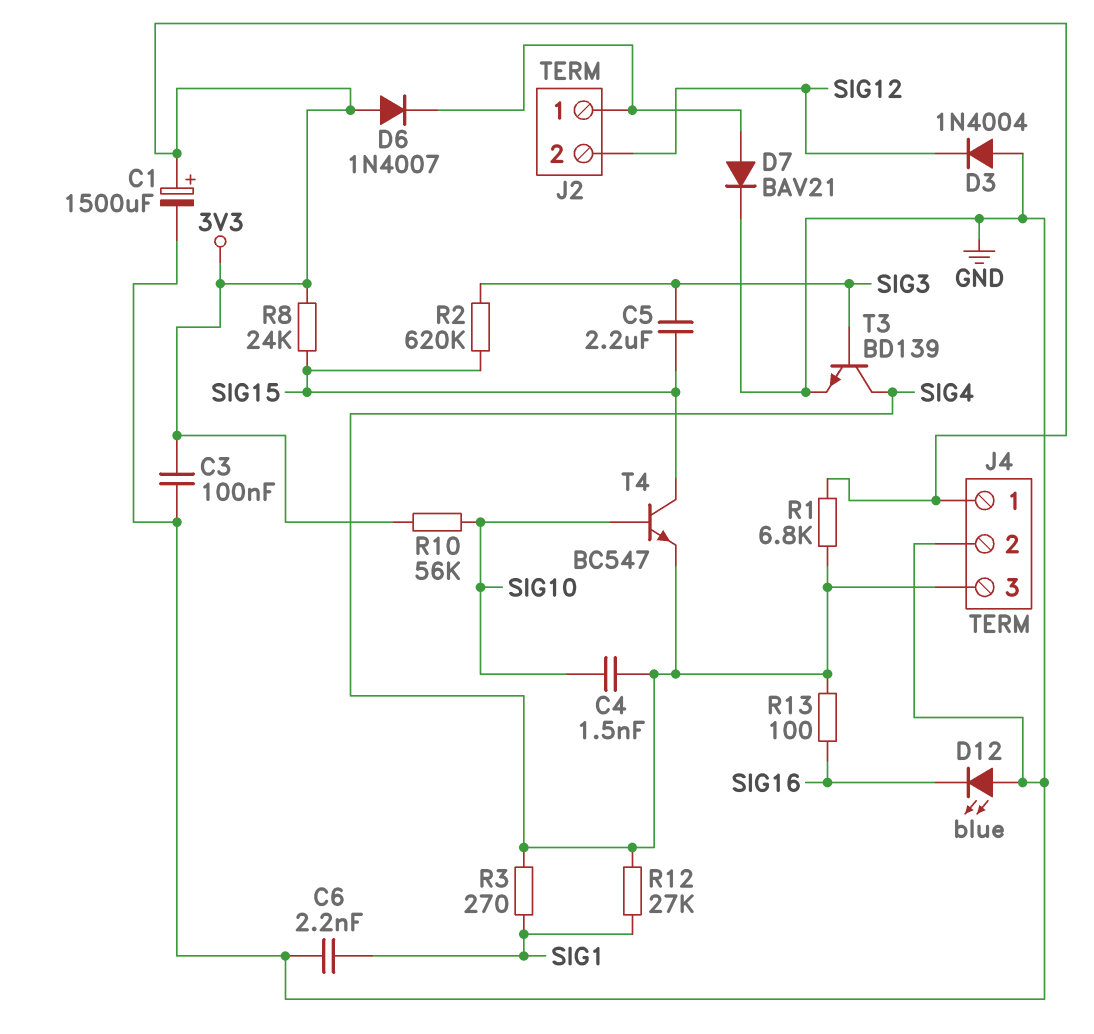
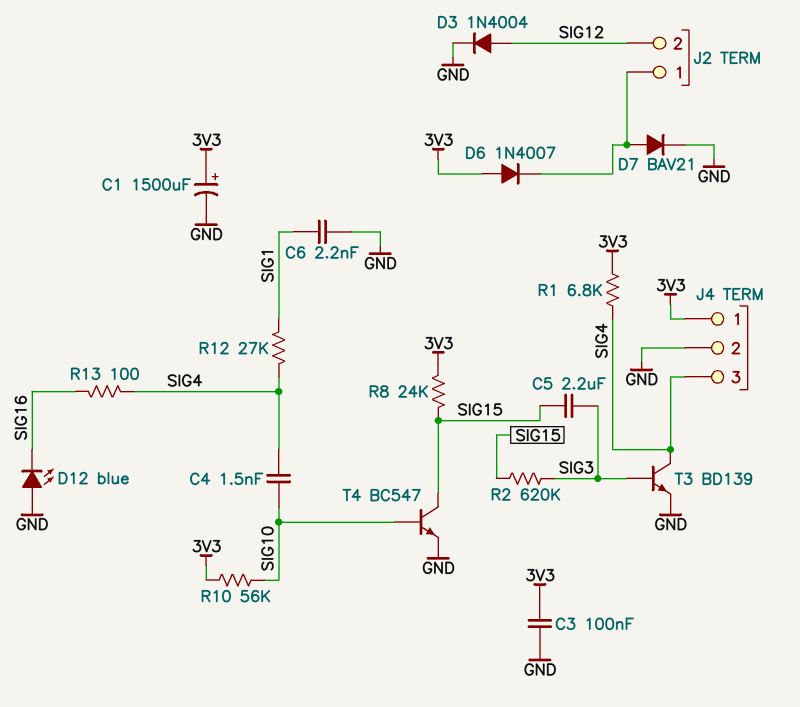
D3: diode 1N4004 (A GND, K SIG12) -> diode 1N4004 (A SIG12, K GND)
R3: 270 (SIG1, SIG4) -> none
T4: NPN BC547 (B SIG10, C SIG15, E SIG4) -> NPN BC547 (B SIG10, C SIG15, E GND)

